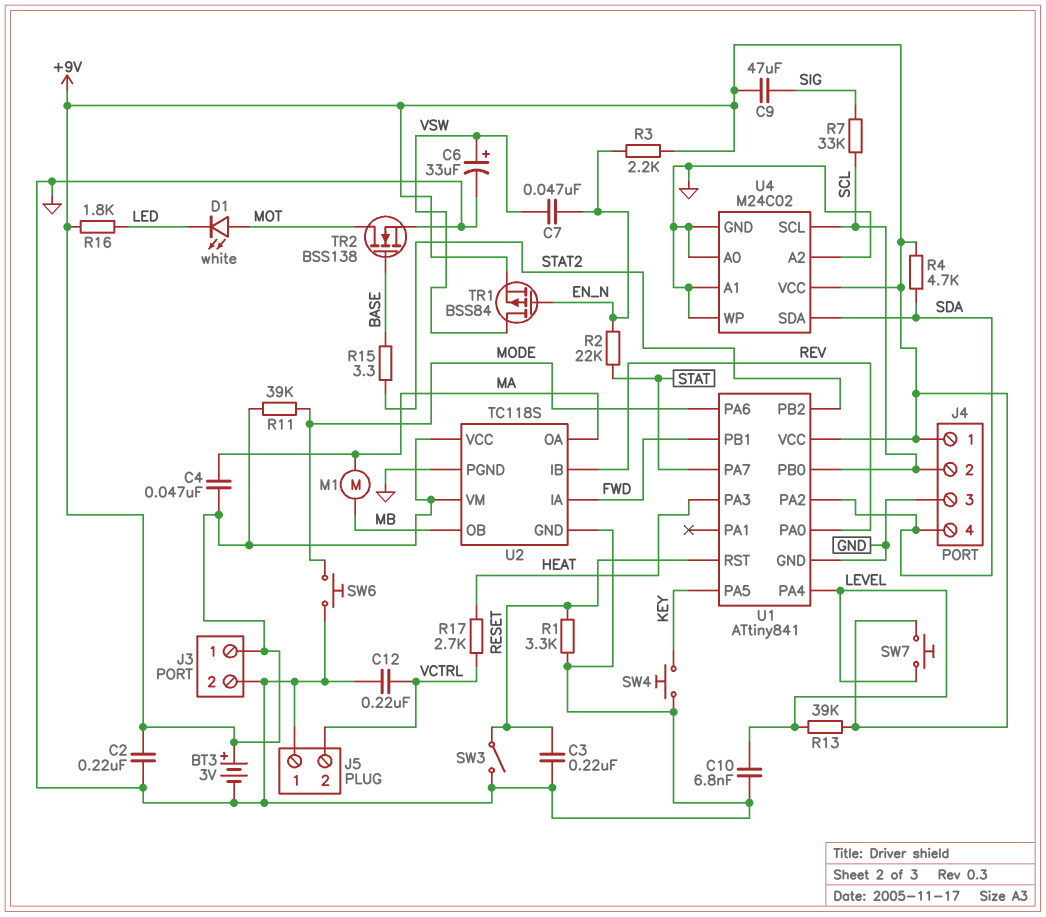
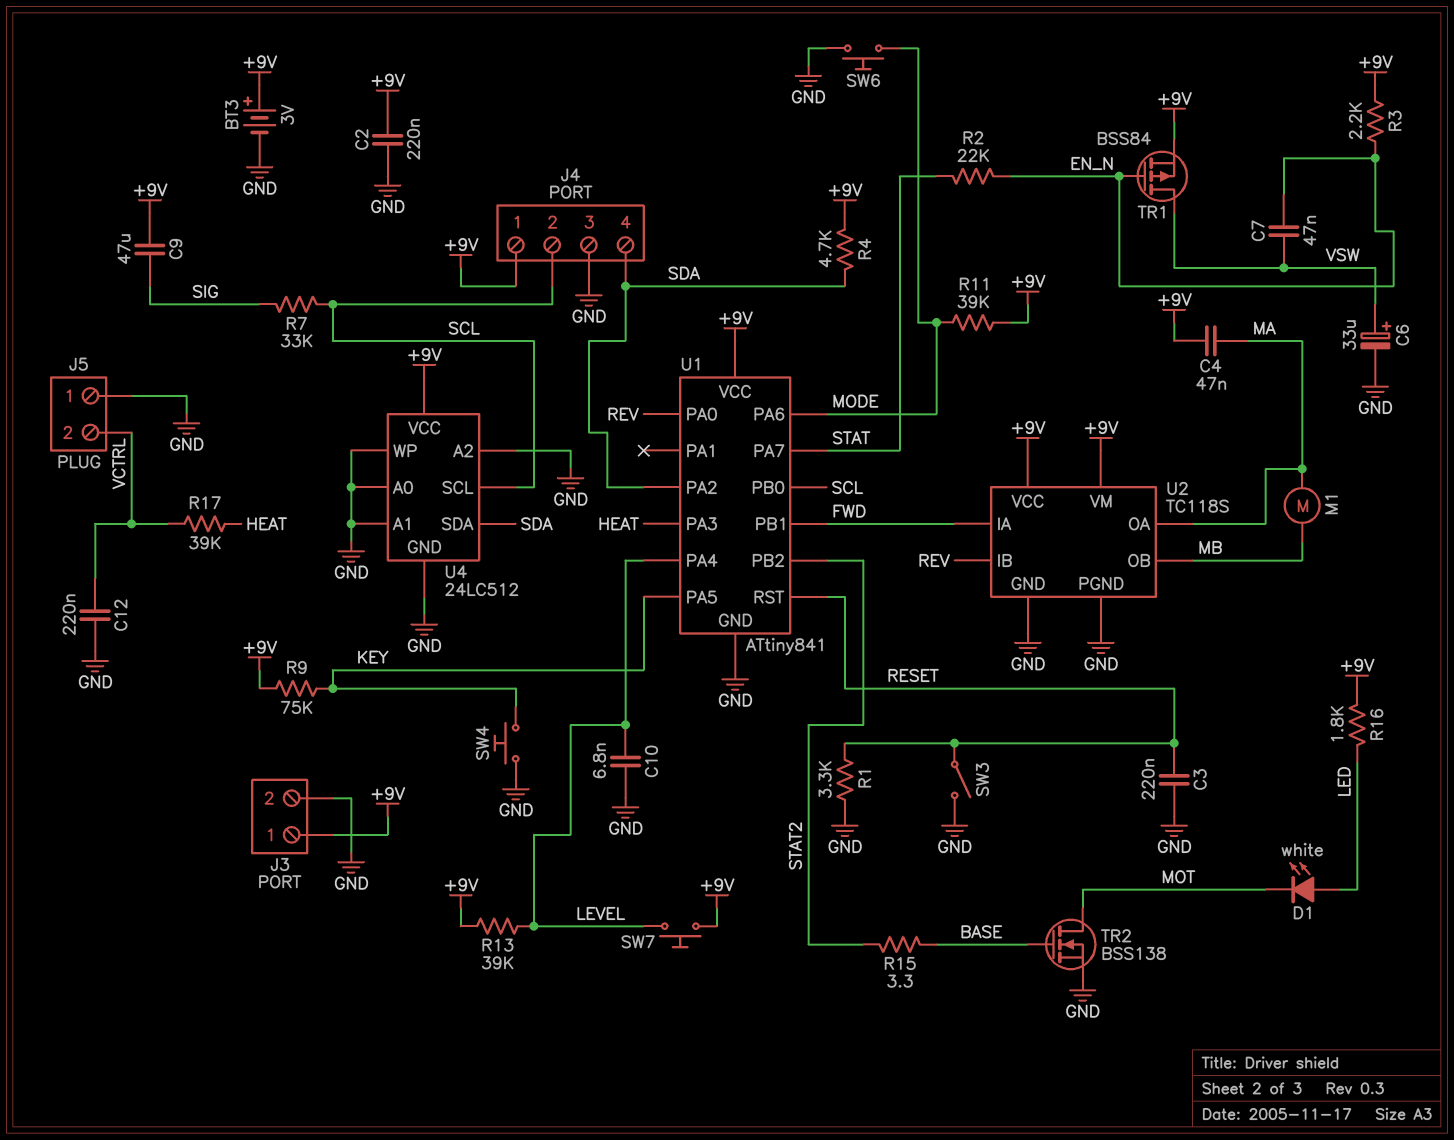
D1: LED white (A MOT, K LED) -> LED white (A LED, K MOT)
R9: none -> 75k (+9V, KEY)
R17: 2.7k (HEAT, VCTRL) -> 39k (HEAT, VCTRL)
U4: M24C02 -> 24LC512

